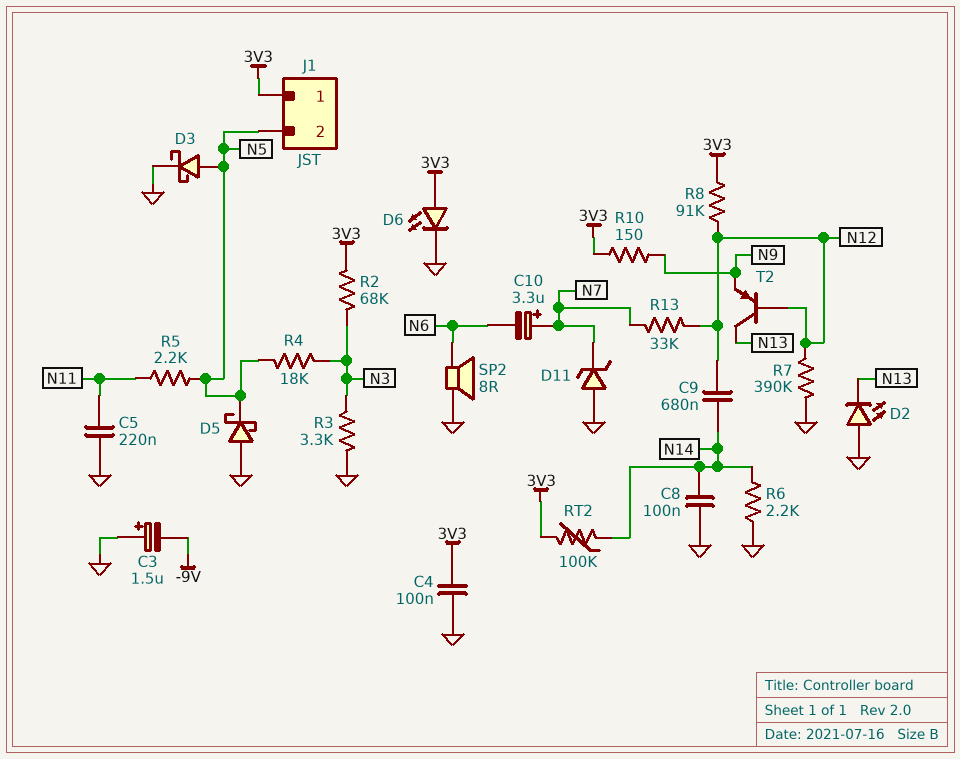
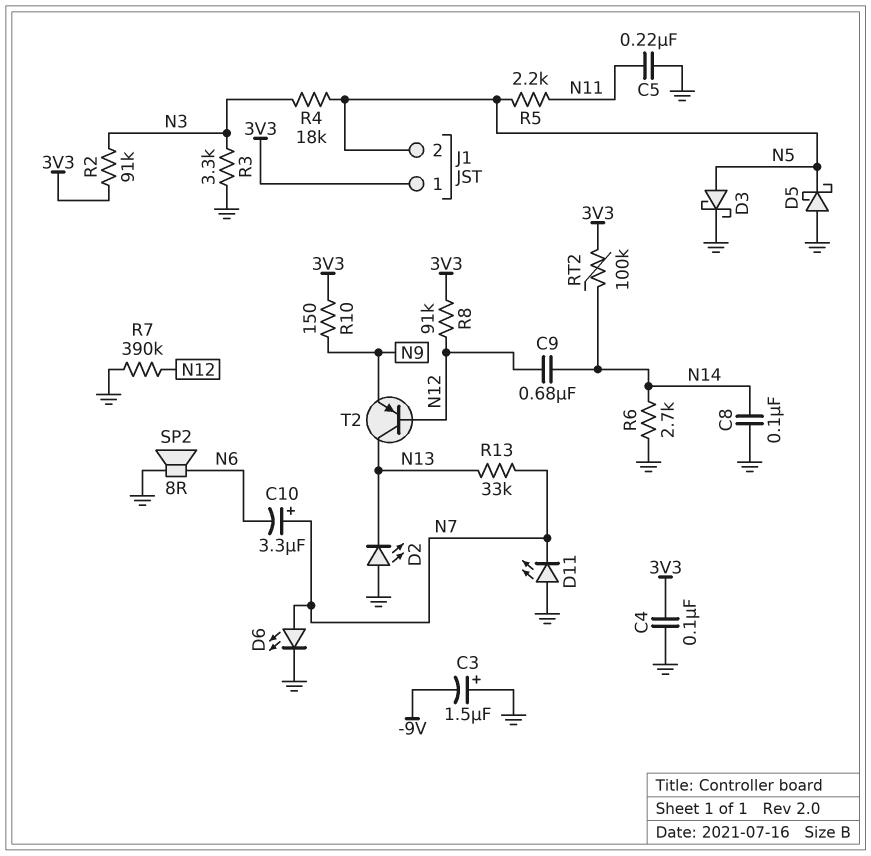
D6: LED (A 3V3, K GND) -> LED (A N7, K GND)
D11: zener (A GND, K N7) -> LED (A GND, K N7)
R2: 68k (3V3, N3) -> 91k (3V3, N3)
R6: 2.2k (GND, N14) -> 2.7k (GND, N14)
R13: 33k (N7, N12) -> 33k (N7, N13)

